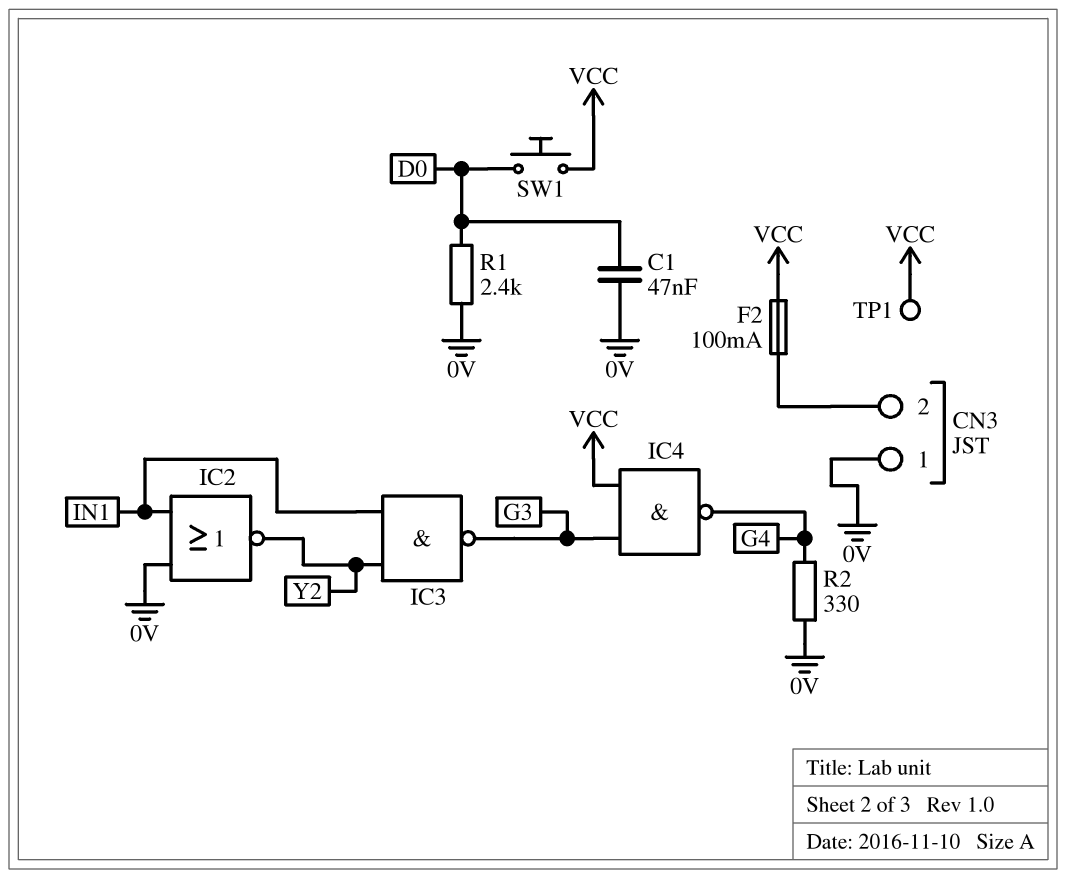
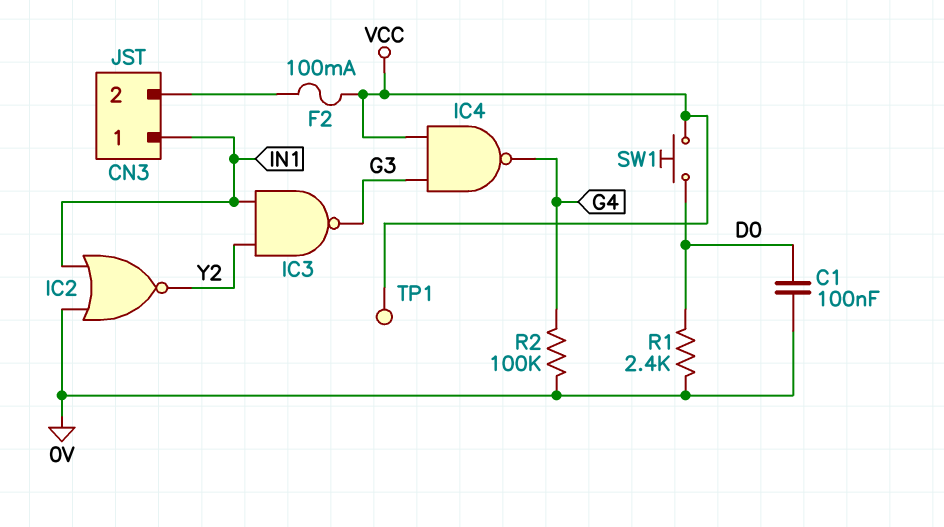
C1: 47nF (0V, D0) -> 100nF (0V, D0)
CN3 pin 1: 0V -> IN1
R2: 330 (0V, G4) -> 100k (0V, G4)

